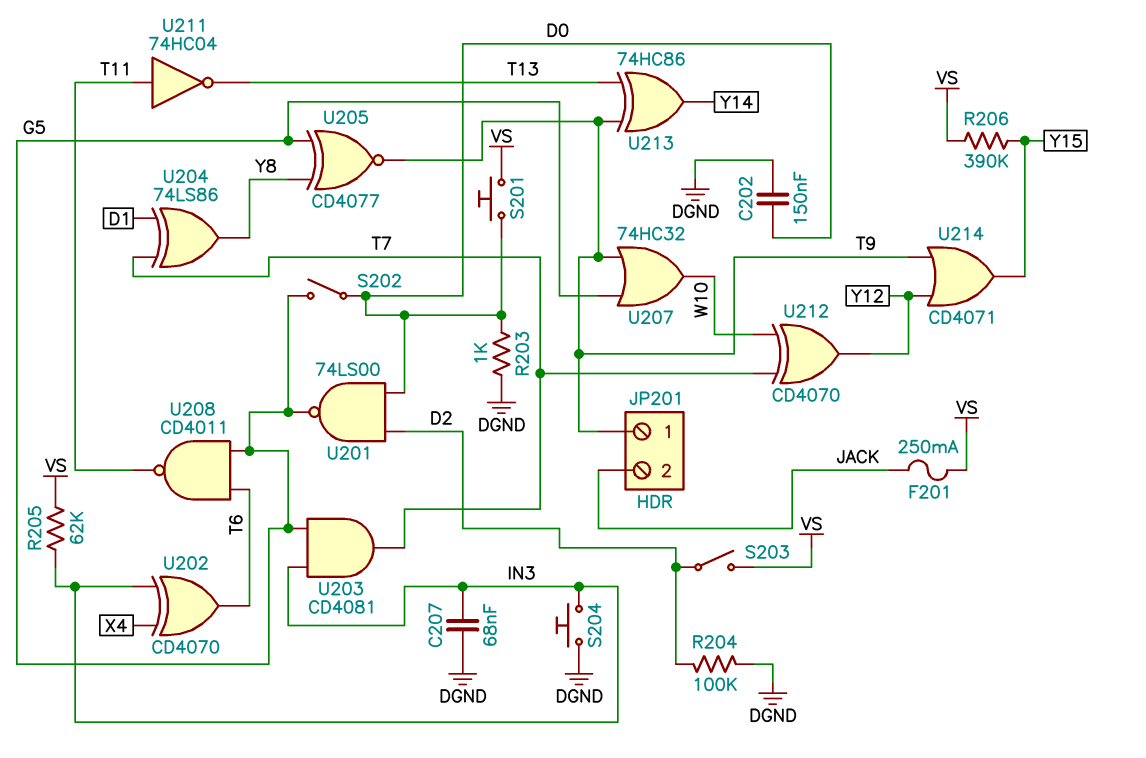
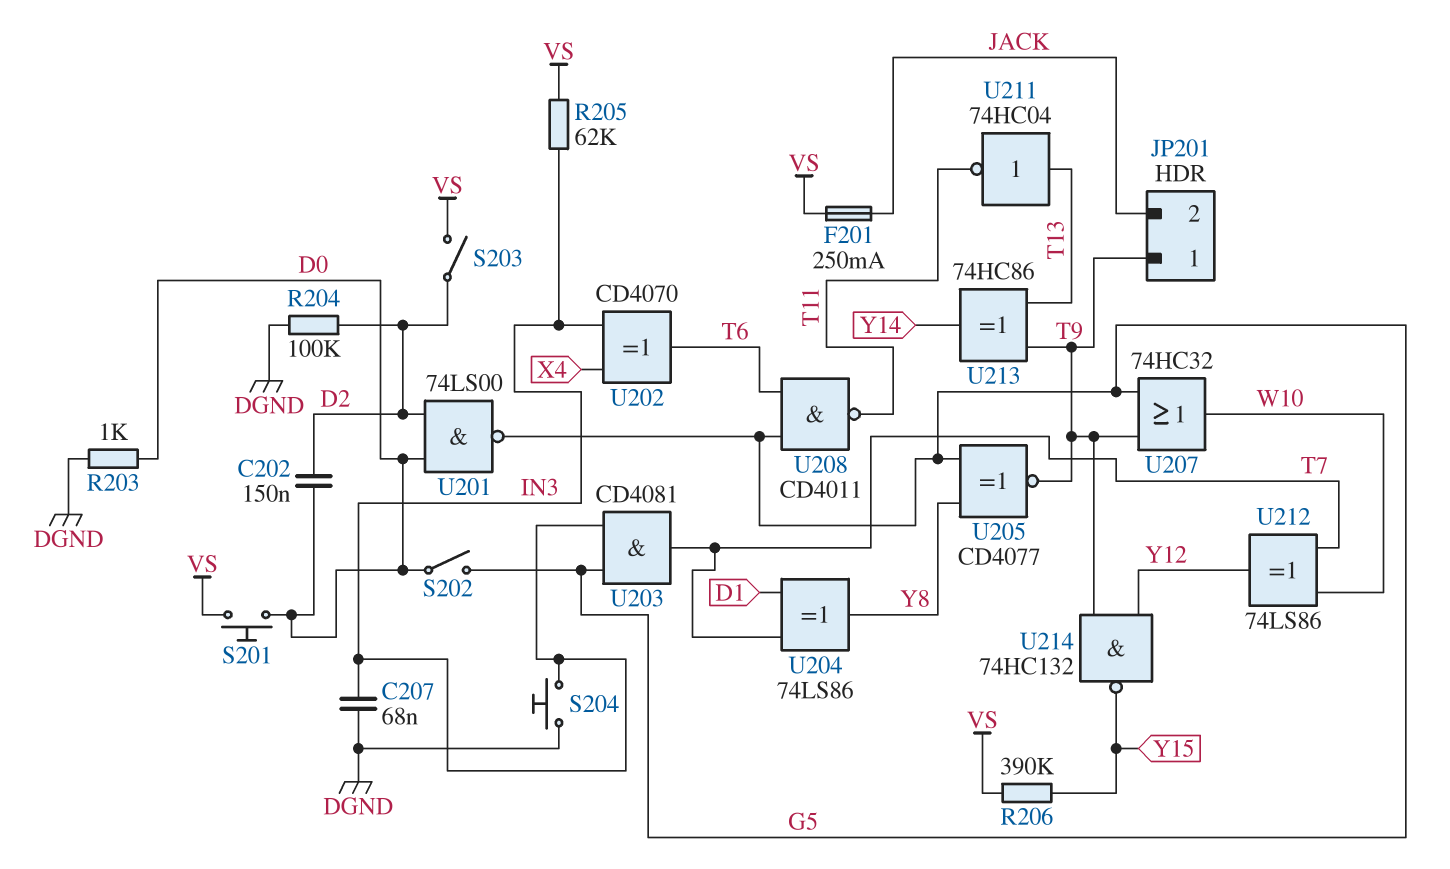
C202: 150nF (D0, DGND) -> 150nF (D0, D2)
U211: NOT 74HC04 (in T11, out T13) -> NOT 74HC04 (in T13, out T11)
U212: XOR CD4070 (in T7, in W10, out Y12) -> XOR 74LS86 (in T7, in W10, out Y12)
U214: OR CD4071 (in T9, in Y12, out Y15) -> NAND 74HC132 (in T9, in Y12, out Y15)

